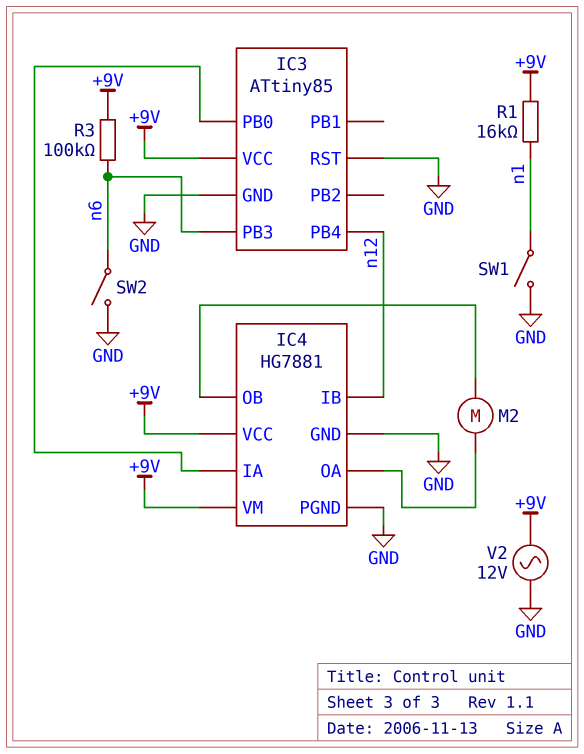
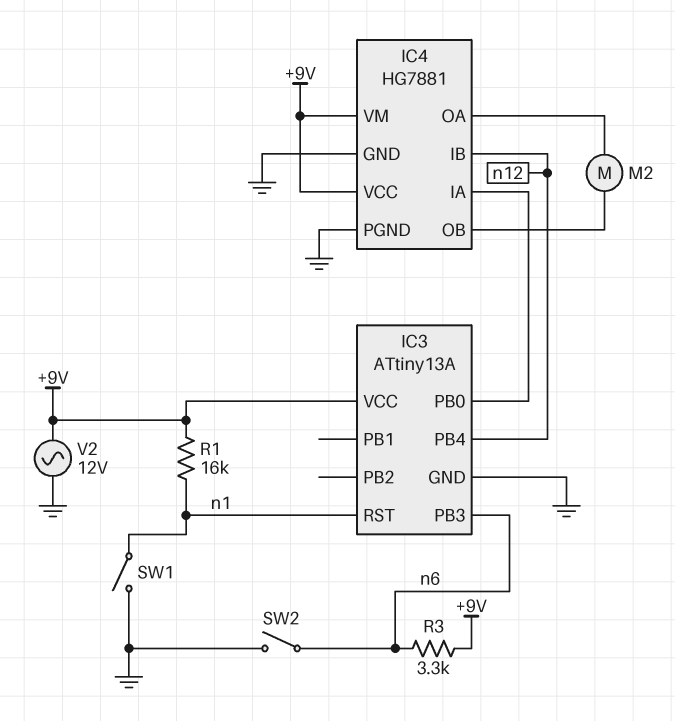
IC3: ATtiny85 -> ATtiny13A
IC3 pin RST: GND -> n1
R3: 100k (+9V, n6) -> 3.3k (+9V, n6)

